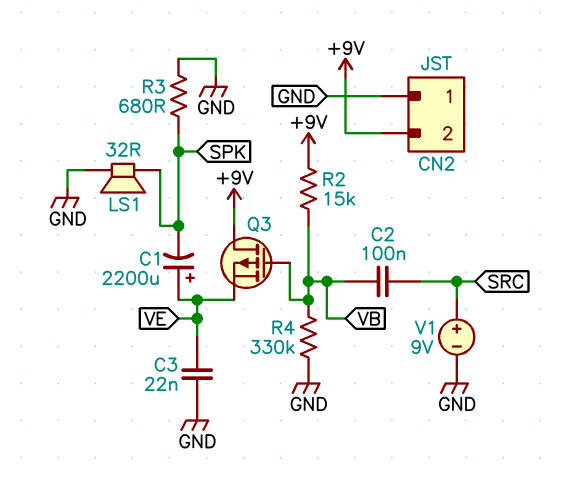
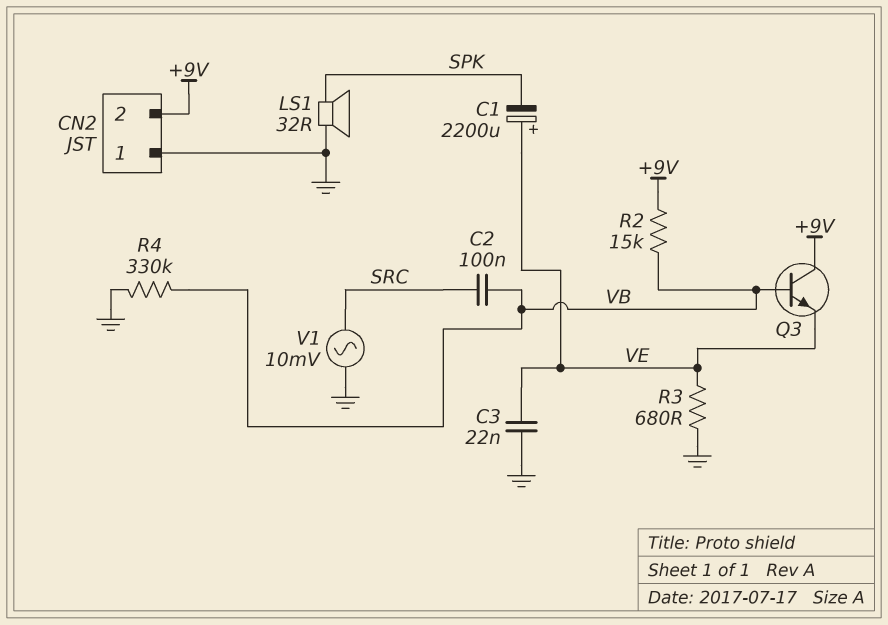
Q3: PMOS (G VB, D +9V, S VE) -> NPN (B VB, C +9V, E VE)
R3: 680 (GND, SPK) -> 680 (GND, VE)
V1: 9V (plus SRC, minus GND) -> AC 10mV (GND, SRC)

